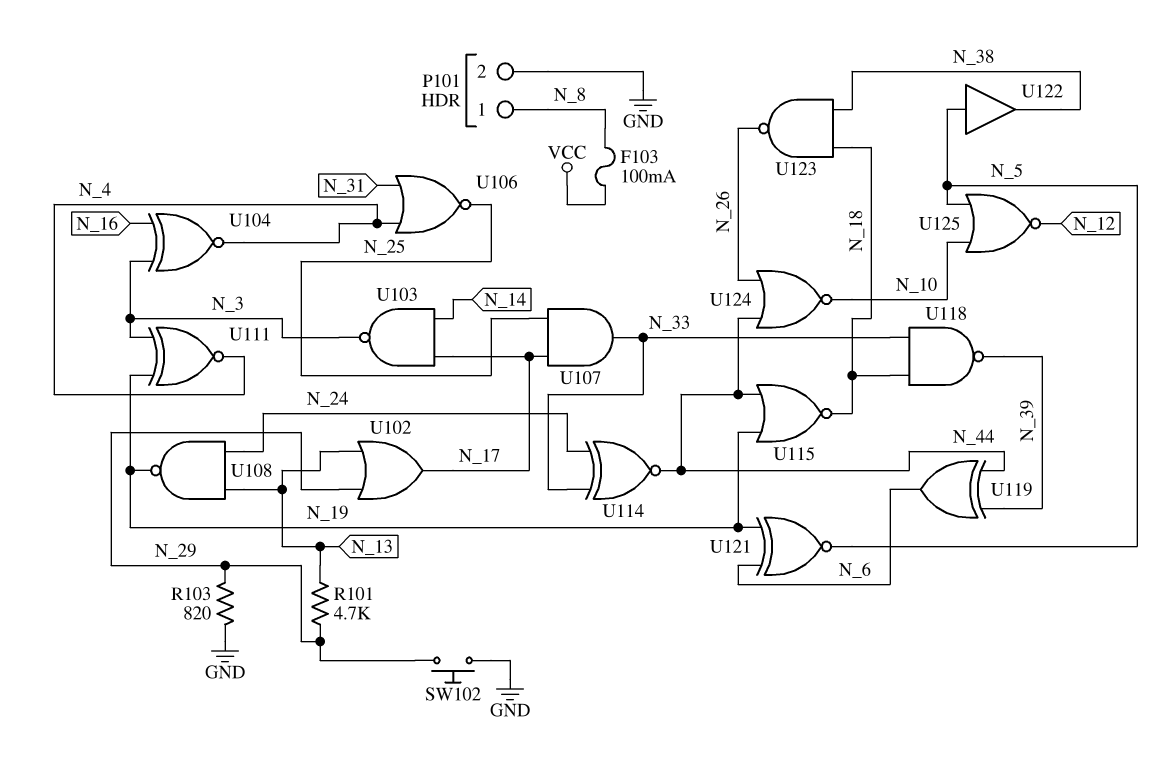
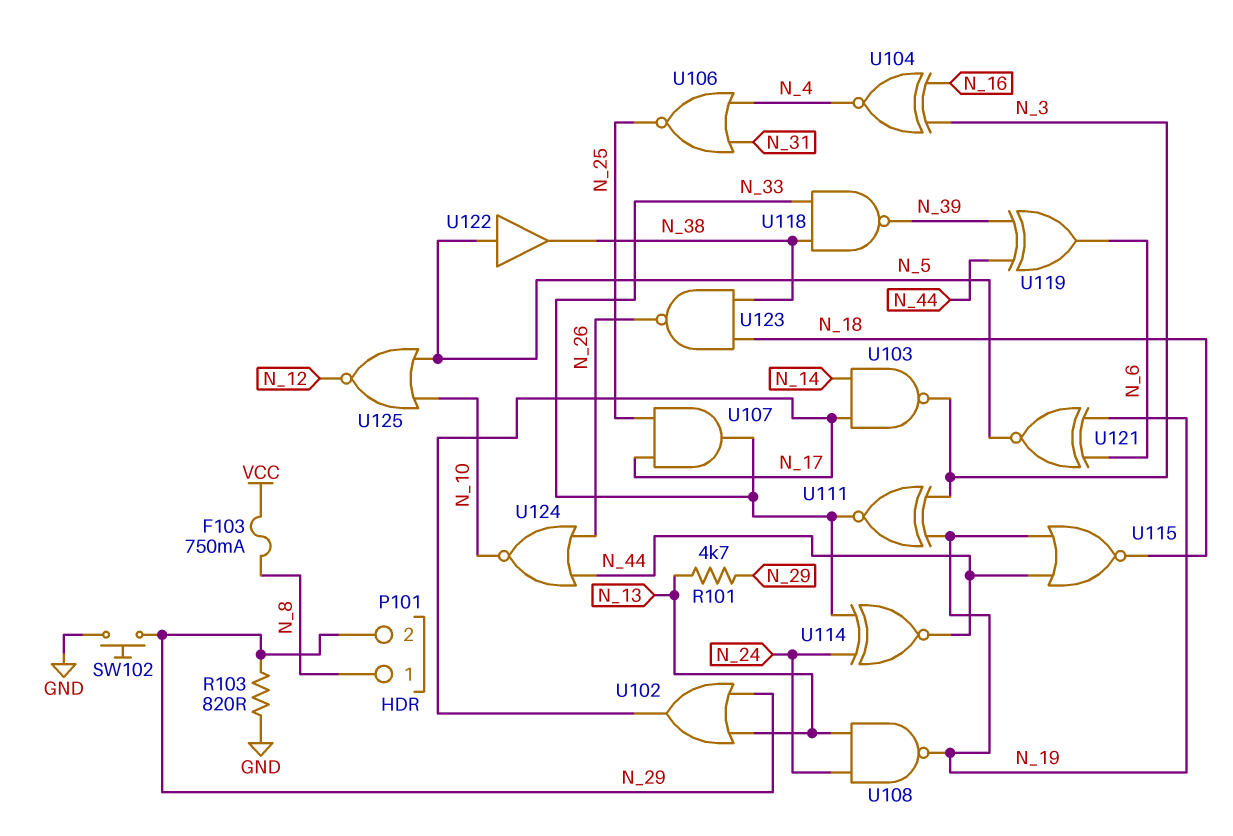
F103: 100mA (N_8, VCC) -> 750mA (N_8, VCC)
P101 pin 2: GND -> N_29
U111: XNOR (in N_3, in N_19, out N_4) -> XNOR (in N_3, in N_19, out N_33)
U118: NAND (in N_18, in N_33, out N_39) -> NAND (in N_33, in N_38, out N_39)

